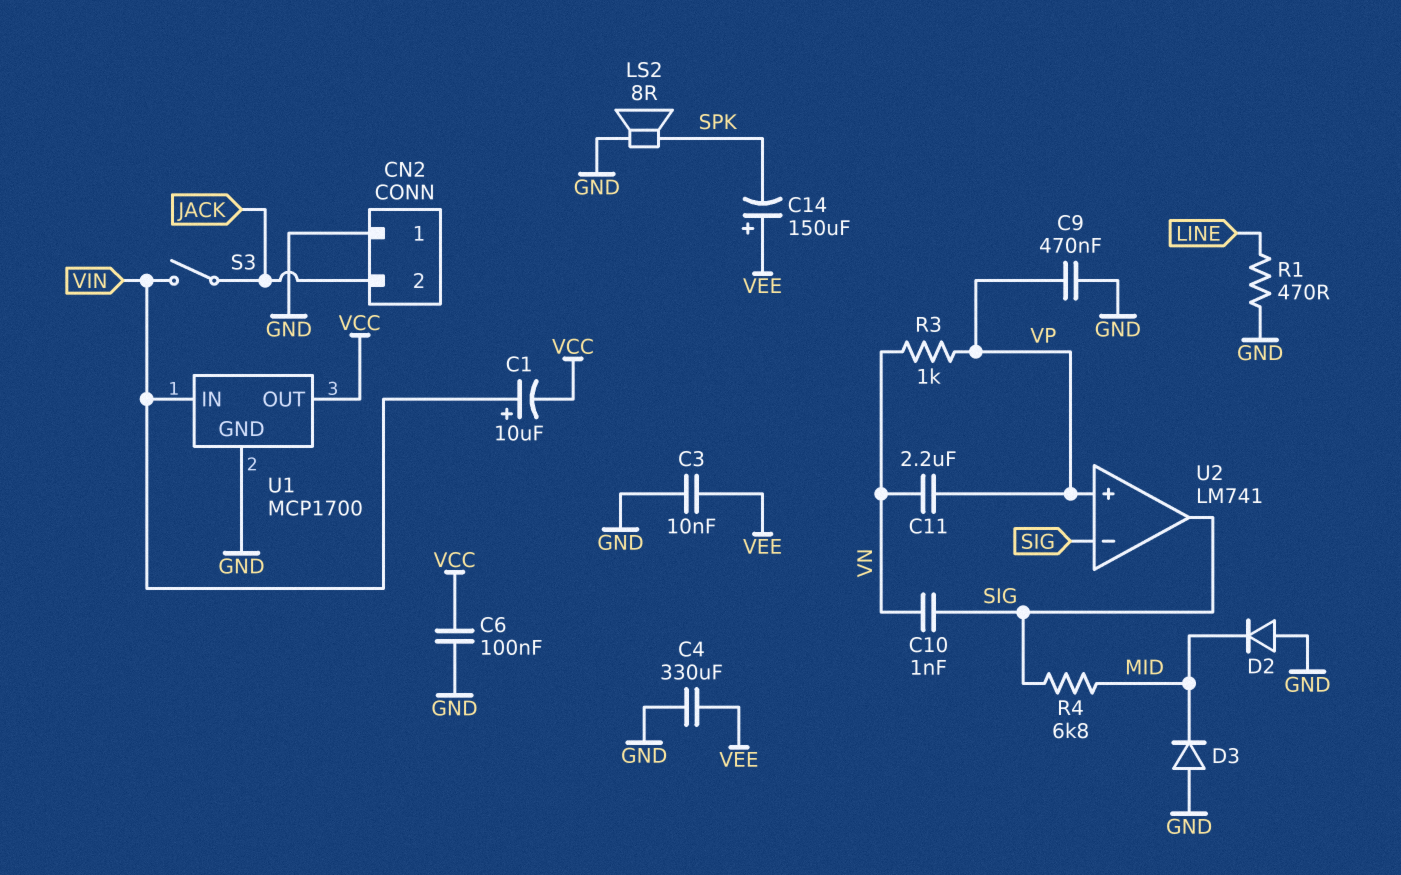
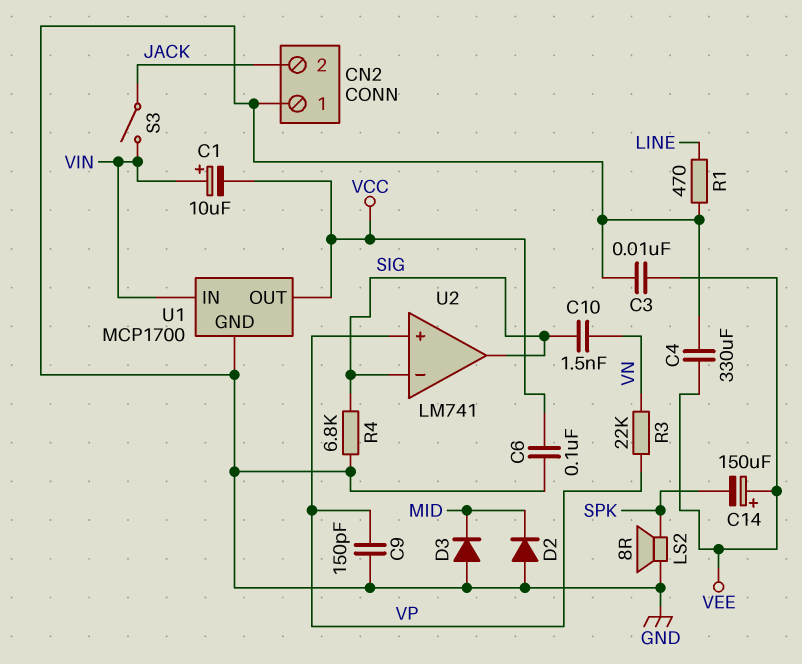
C9: 470nF (GND, VP) -> 150pF (GND, VP)
C10: 1nF (SIG, VN) -> 1.5nF (SIG, VN)
C11: 2.2uF (VN, VP) -> none
R3: 1k (VN, VP) -> 22k (VN, VP)
R4: 6.8k (MID, SIG) -> 6.8k (GND, SIG)

